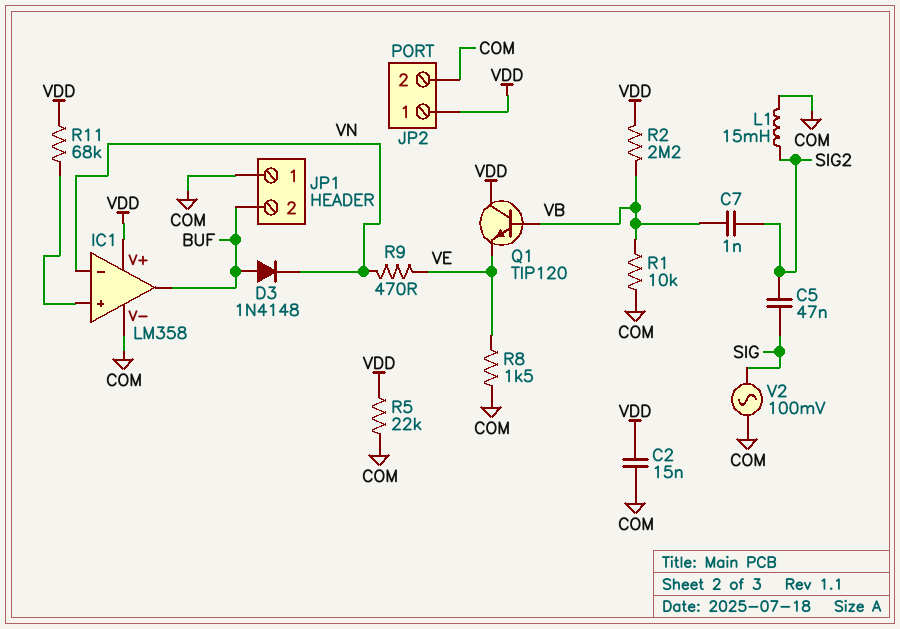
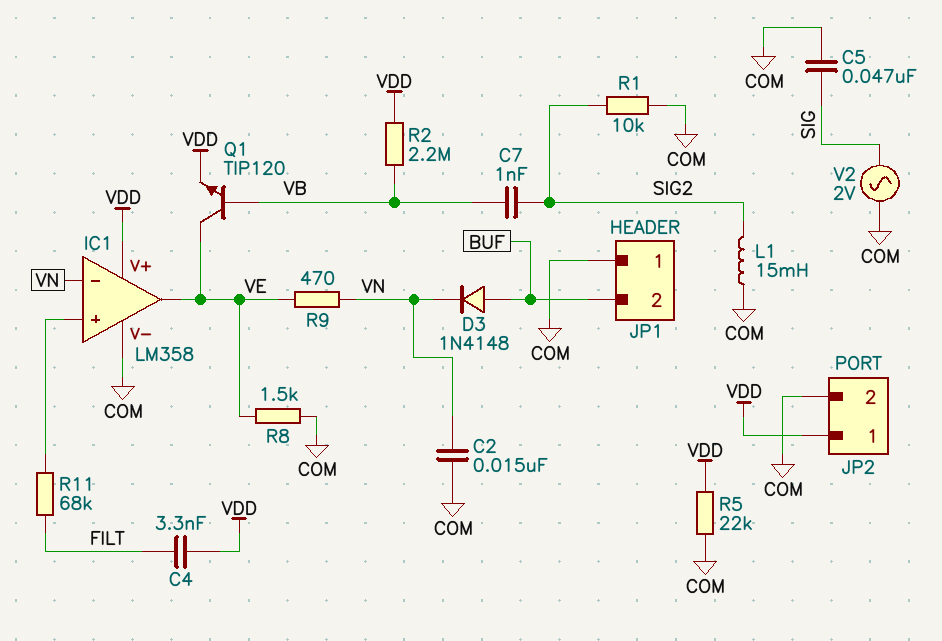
C2: 15nF (COM, VDD) -> 15nF (COM, VN)
C4: none -> 3.3nF (FILT, VDD)
C5: 47nF (SIG, SIG2) -> 47nF (COM, SIG)
IC1 pin out: BUF -> VE
Q1: NPN TIP120 (B VB, C VDD, E VE) -> NPN TIP120 (B VB, C VE, E VDD)
R1: 10k (COM, VB) -> 10k (COM, SIG2)
R11: 68k (IC1/in+, VDD) -> 68k (FILT, IC1/in+)
V2: AC 100mV (COM, SIG) -> AC 2V (COM, SIG)

